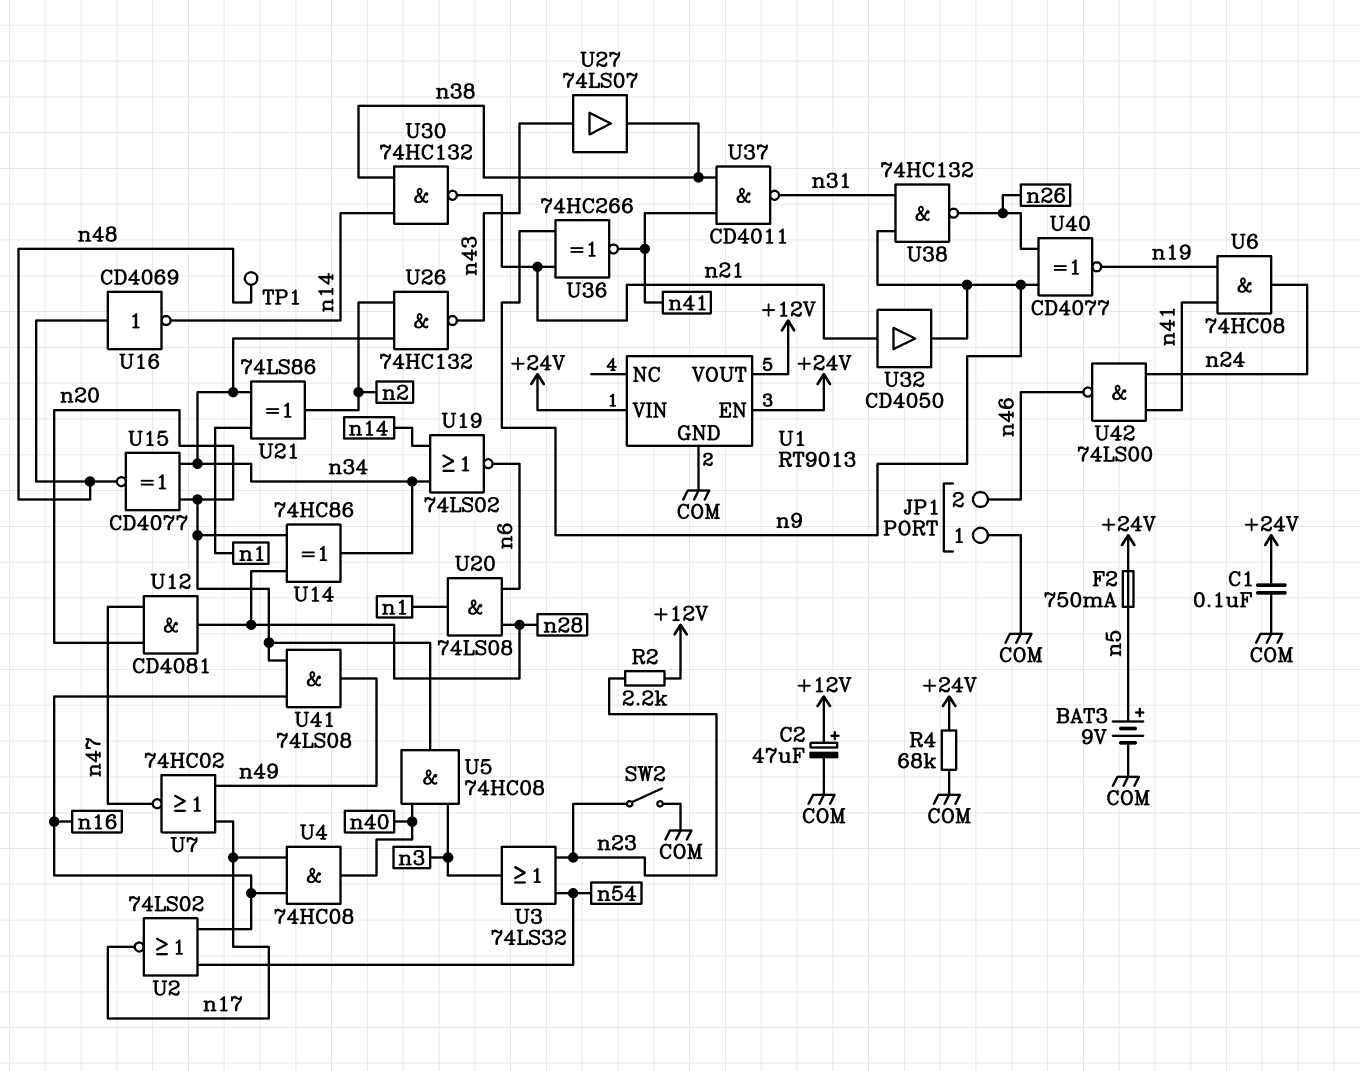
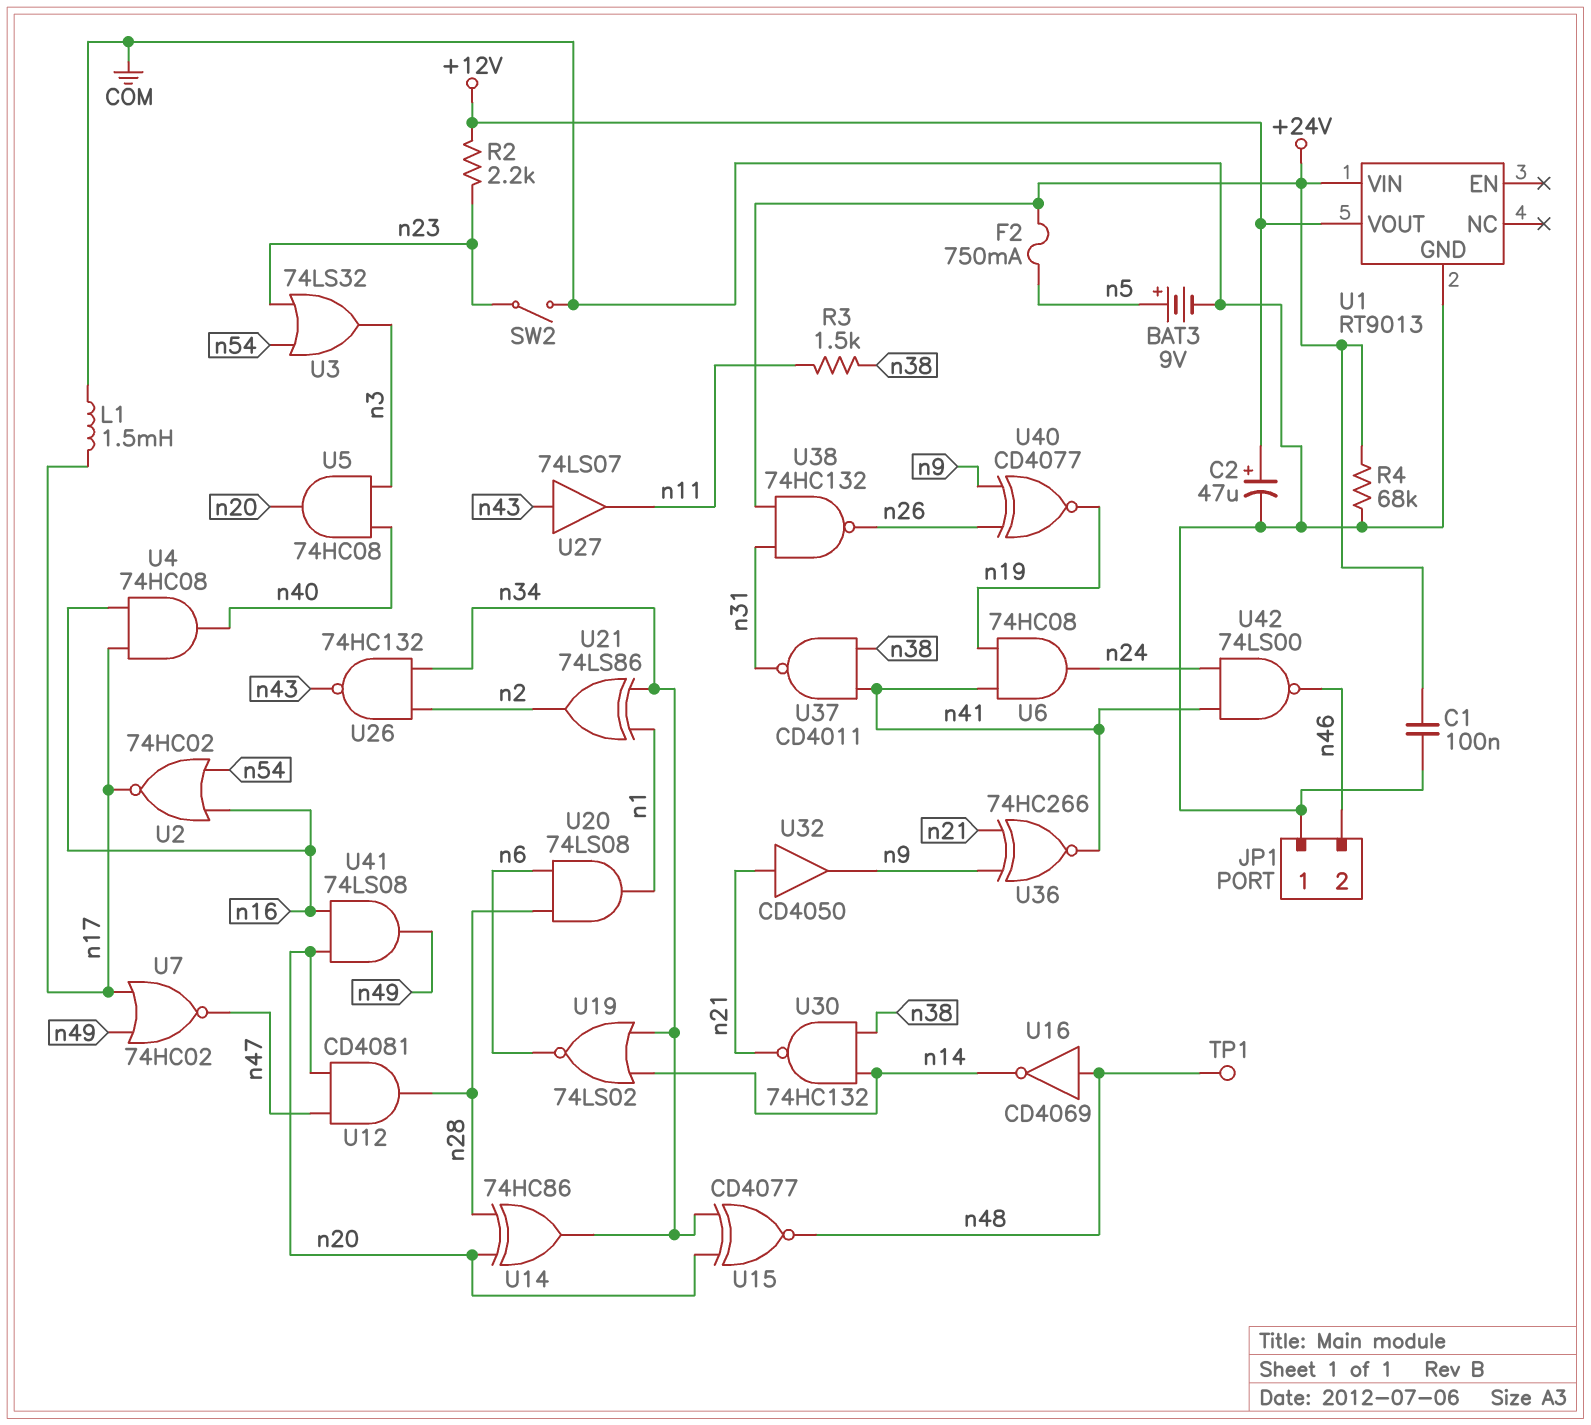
L1: none -> 1.5mH (COM, n17)
R3: none -> 1.5k (n11, n38)
U1 pin EN: +24V -> none
U2: NOR 74LS02 (in n16, in n54, out n17) -> NOR 74HC02 (in n16, in n54, out n17)
U27: buffer 74LS07 (in n43, out n38) -> buffer 74LS07 (in n43, out n11)
U38: NAND 74HC132 (in n9, in n31, out n26) -> NAND 74HC132 (in +24V, in n31, out n26)

